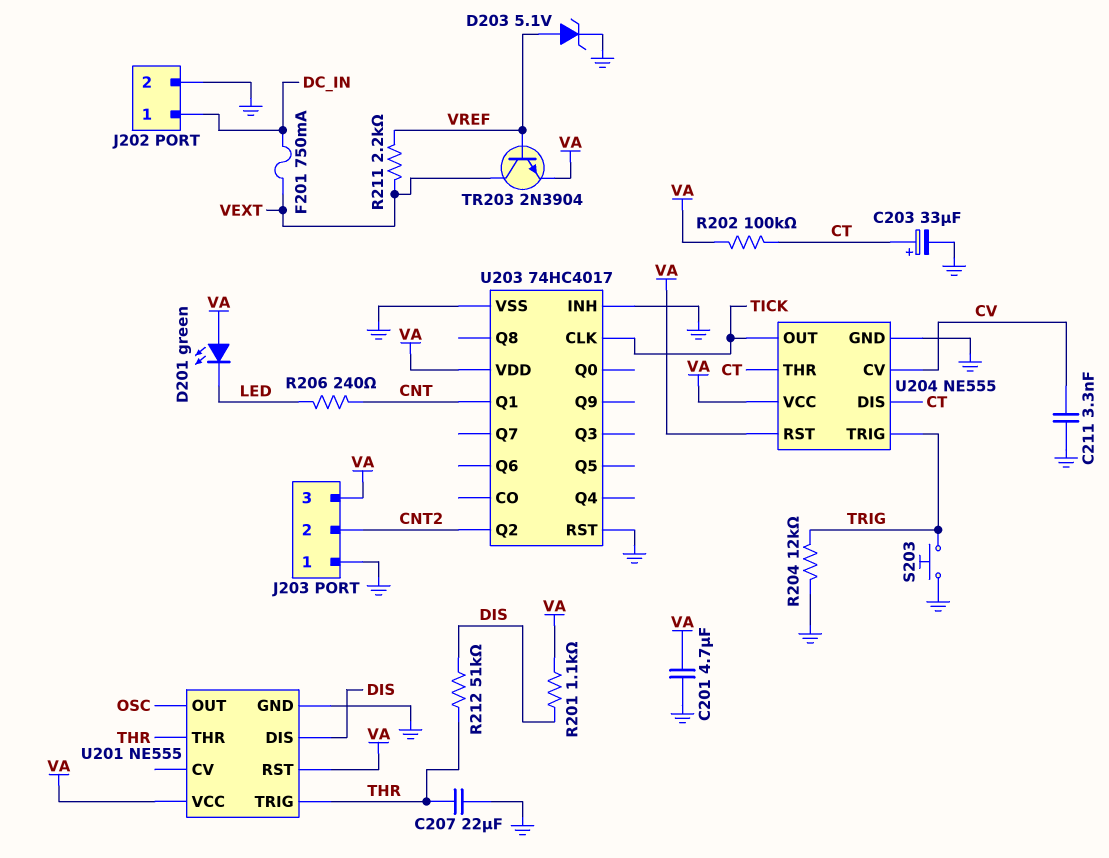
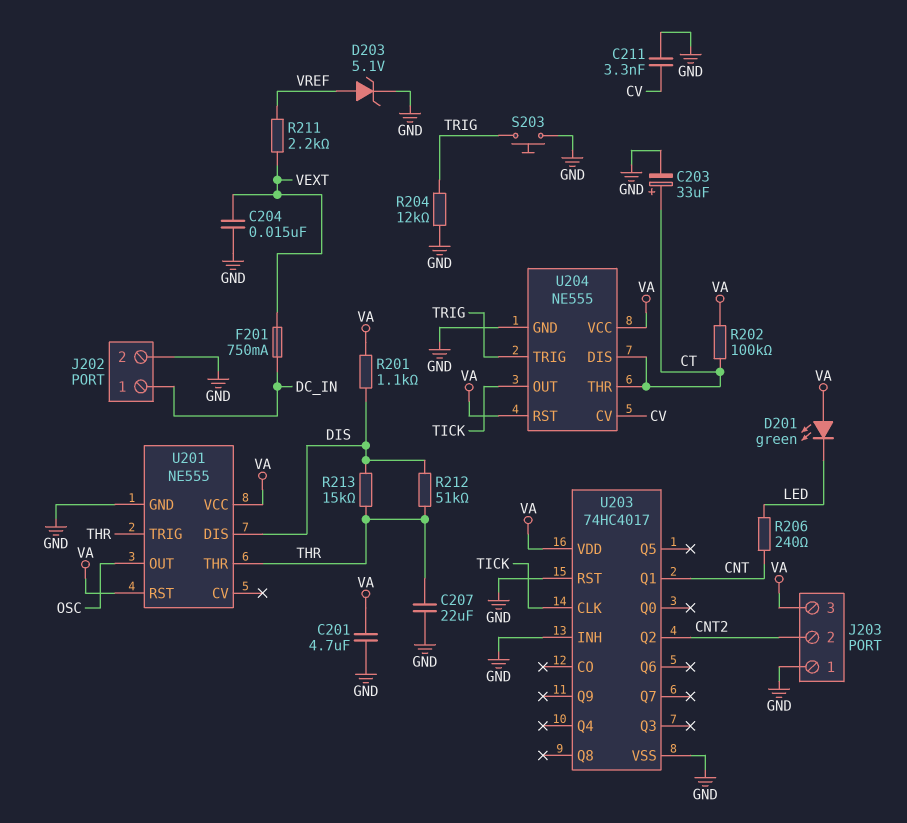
C204: none -> 15nF (GND, VEXT)
R213: none -> 15k (DIS, THR)
TR203: NPN 2N3904 (B VREF, C VEXT, E VA) -> none

